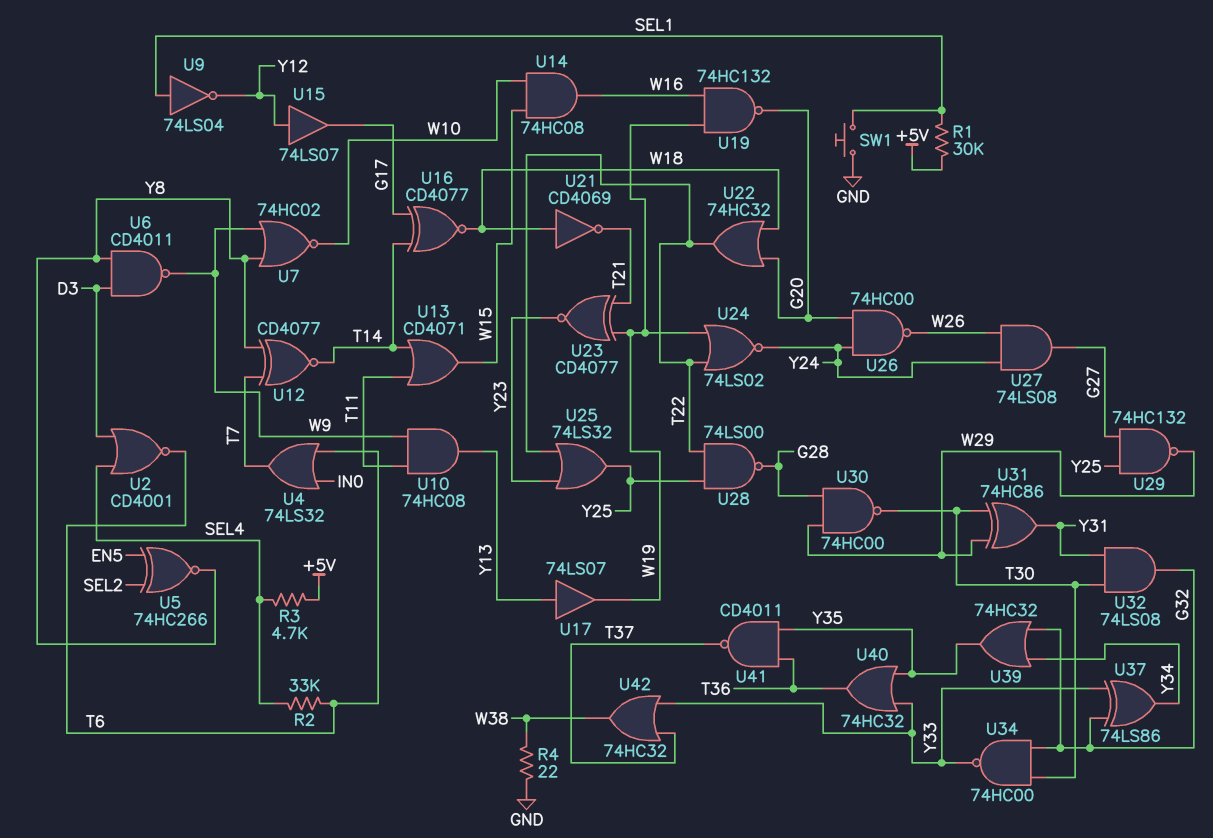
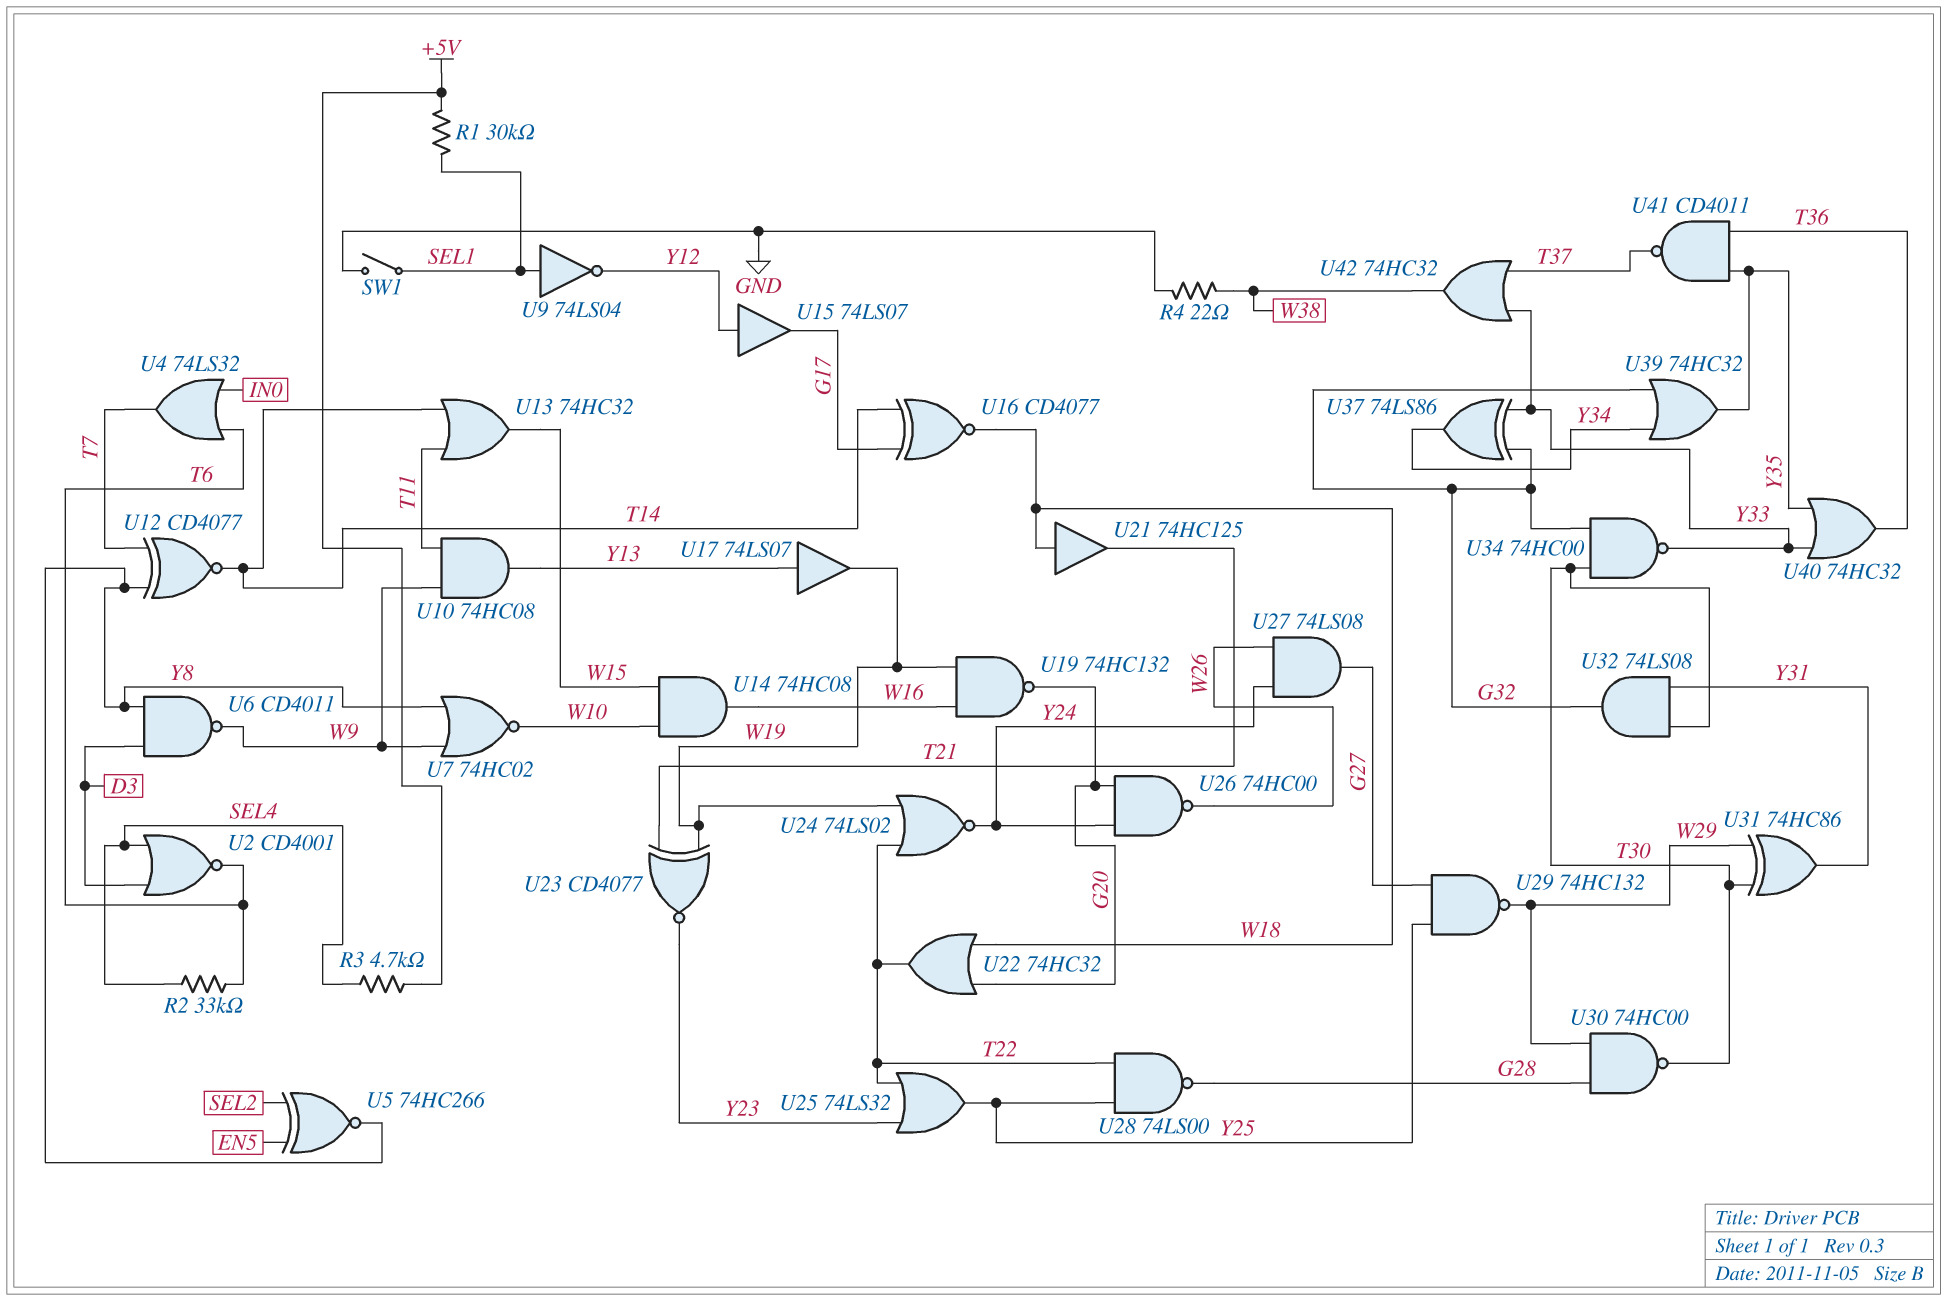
SW1: button (GND, SEL1) -> switch (GND, SEL1)
U13: OR CD4071 (in T11, in T14, out W15) -> OR 74HC32 (in T11, in T14, out W15)
U21: NOT CD4069 (in W18, out T21) -> buffer 74HC125 (in W18, out T21)

